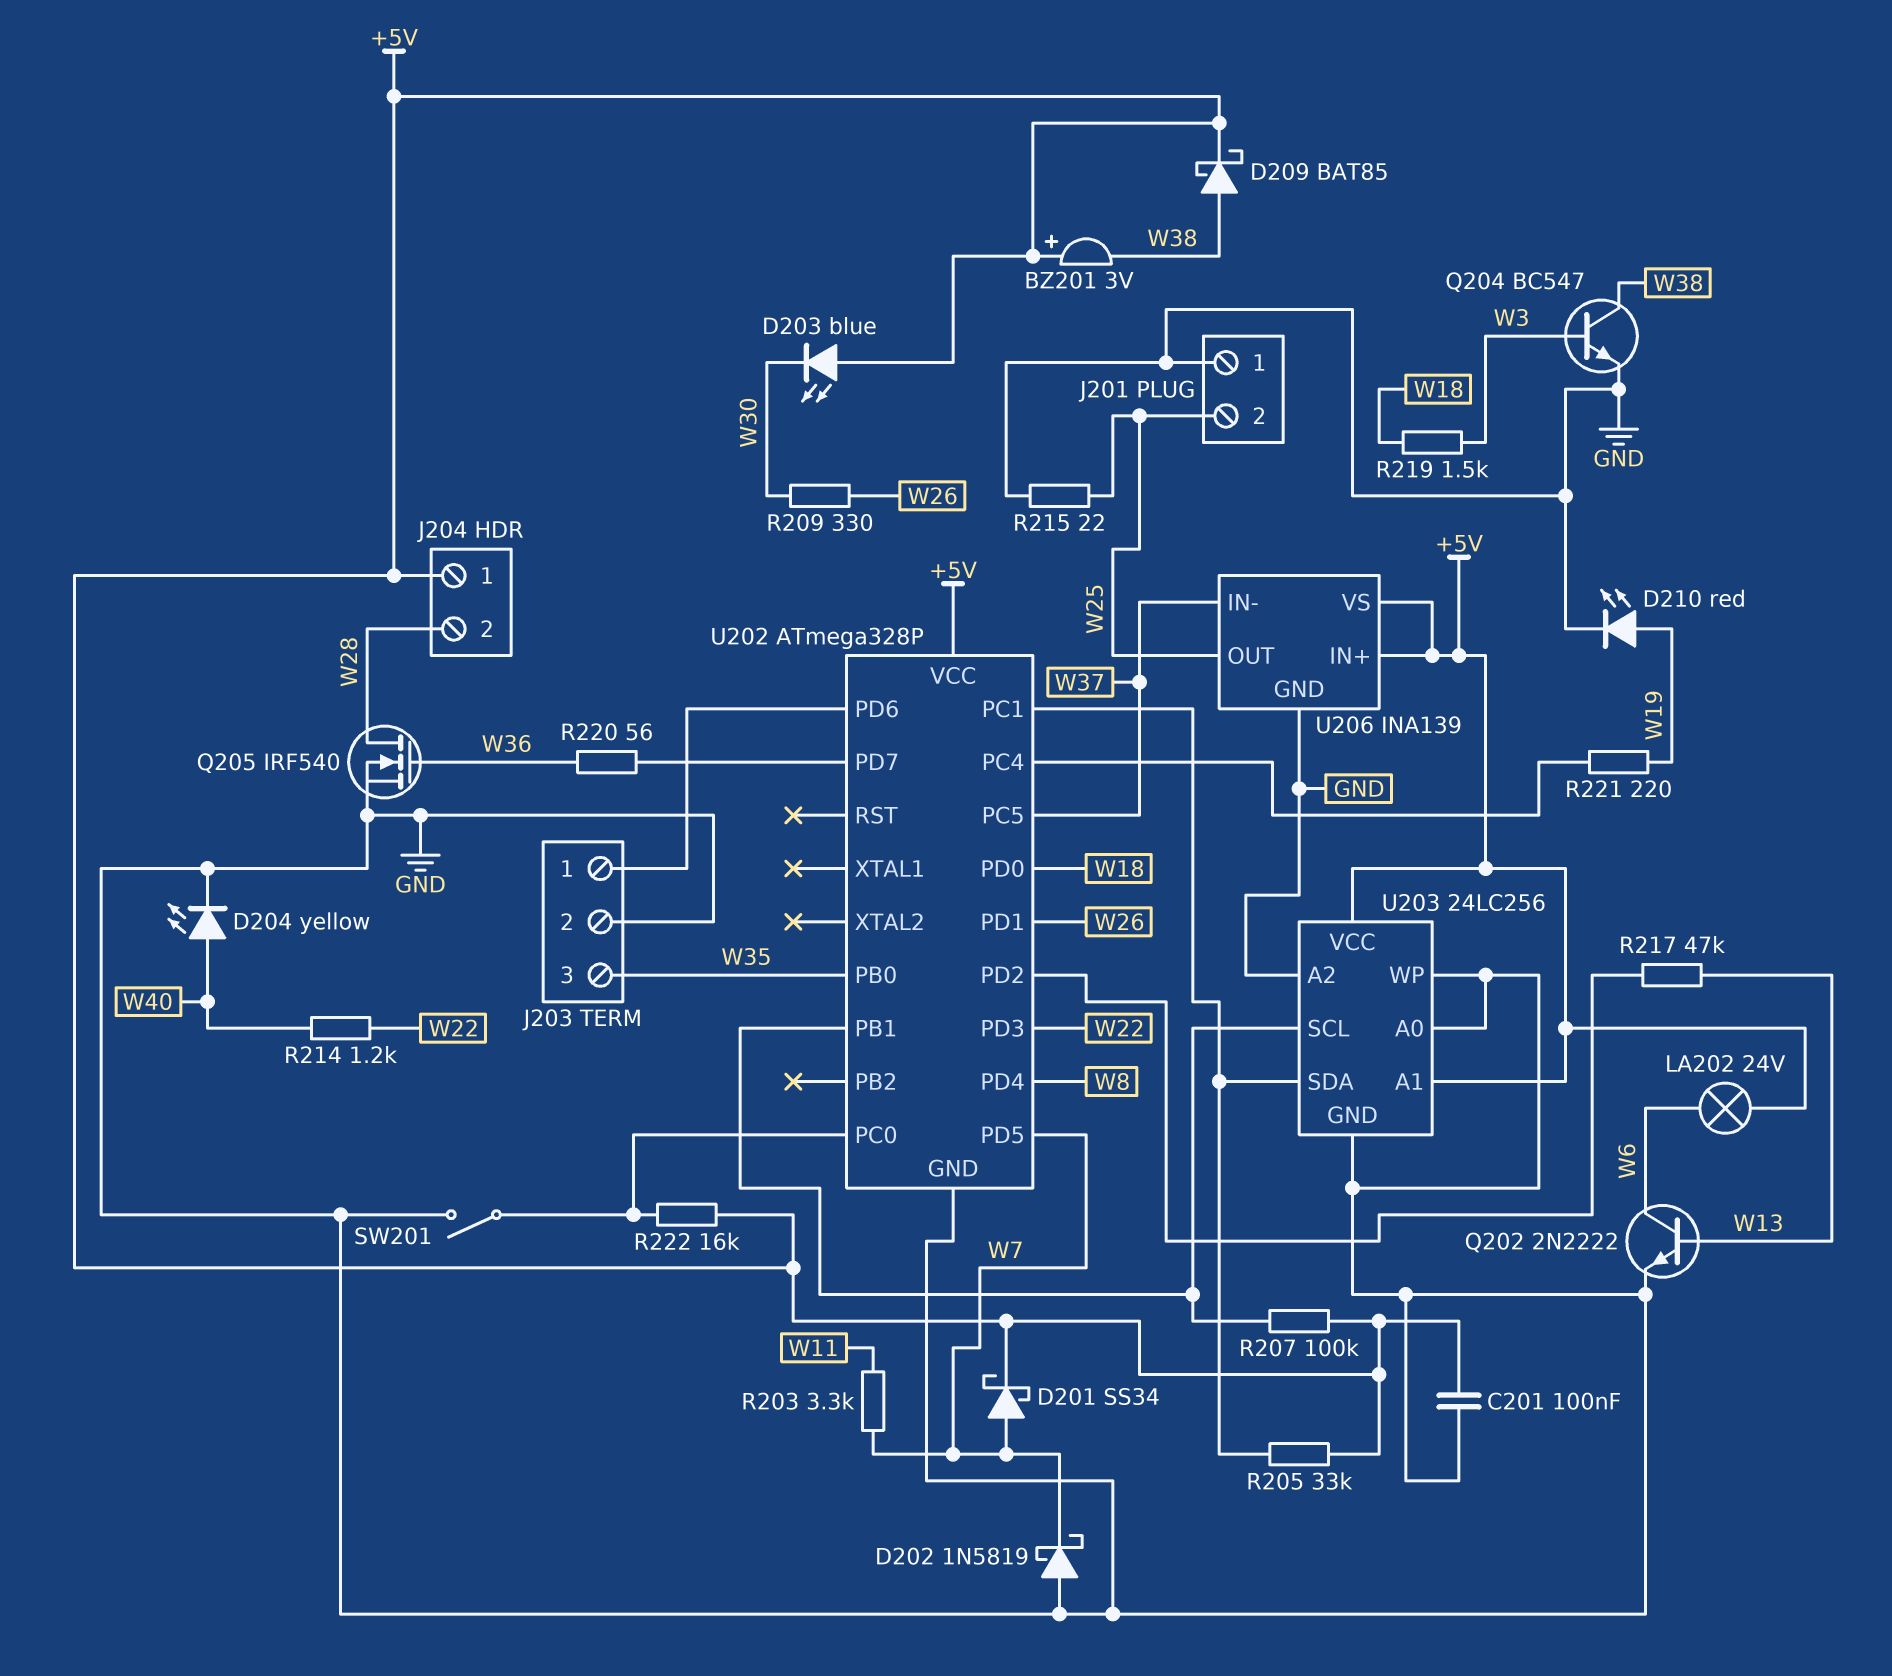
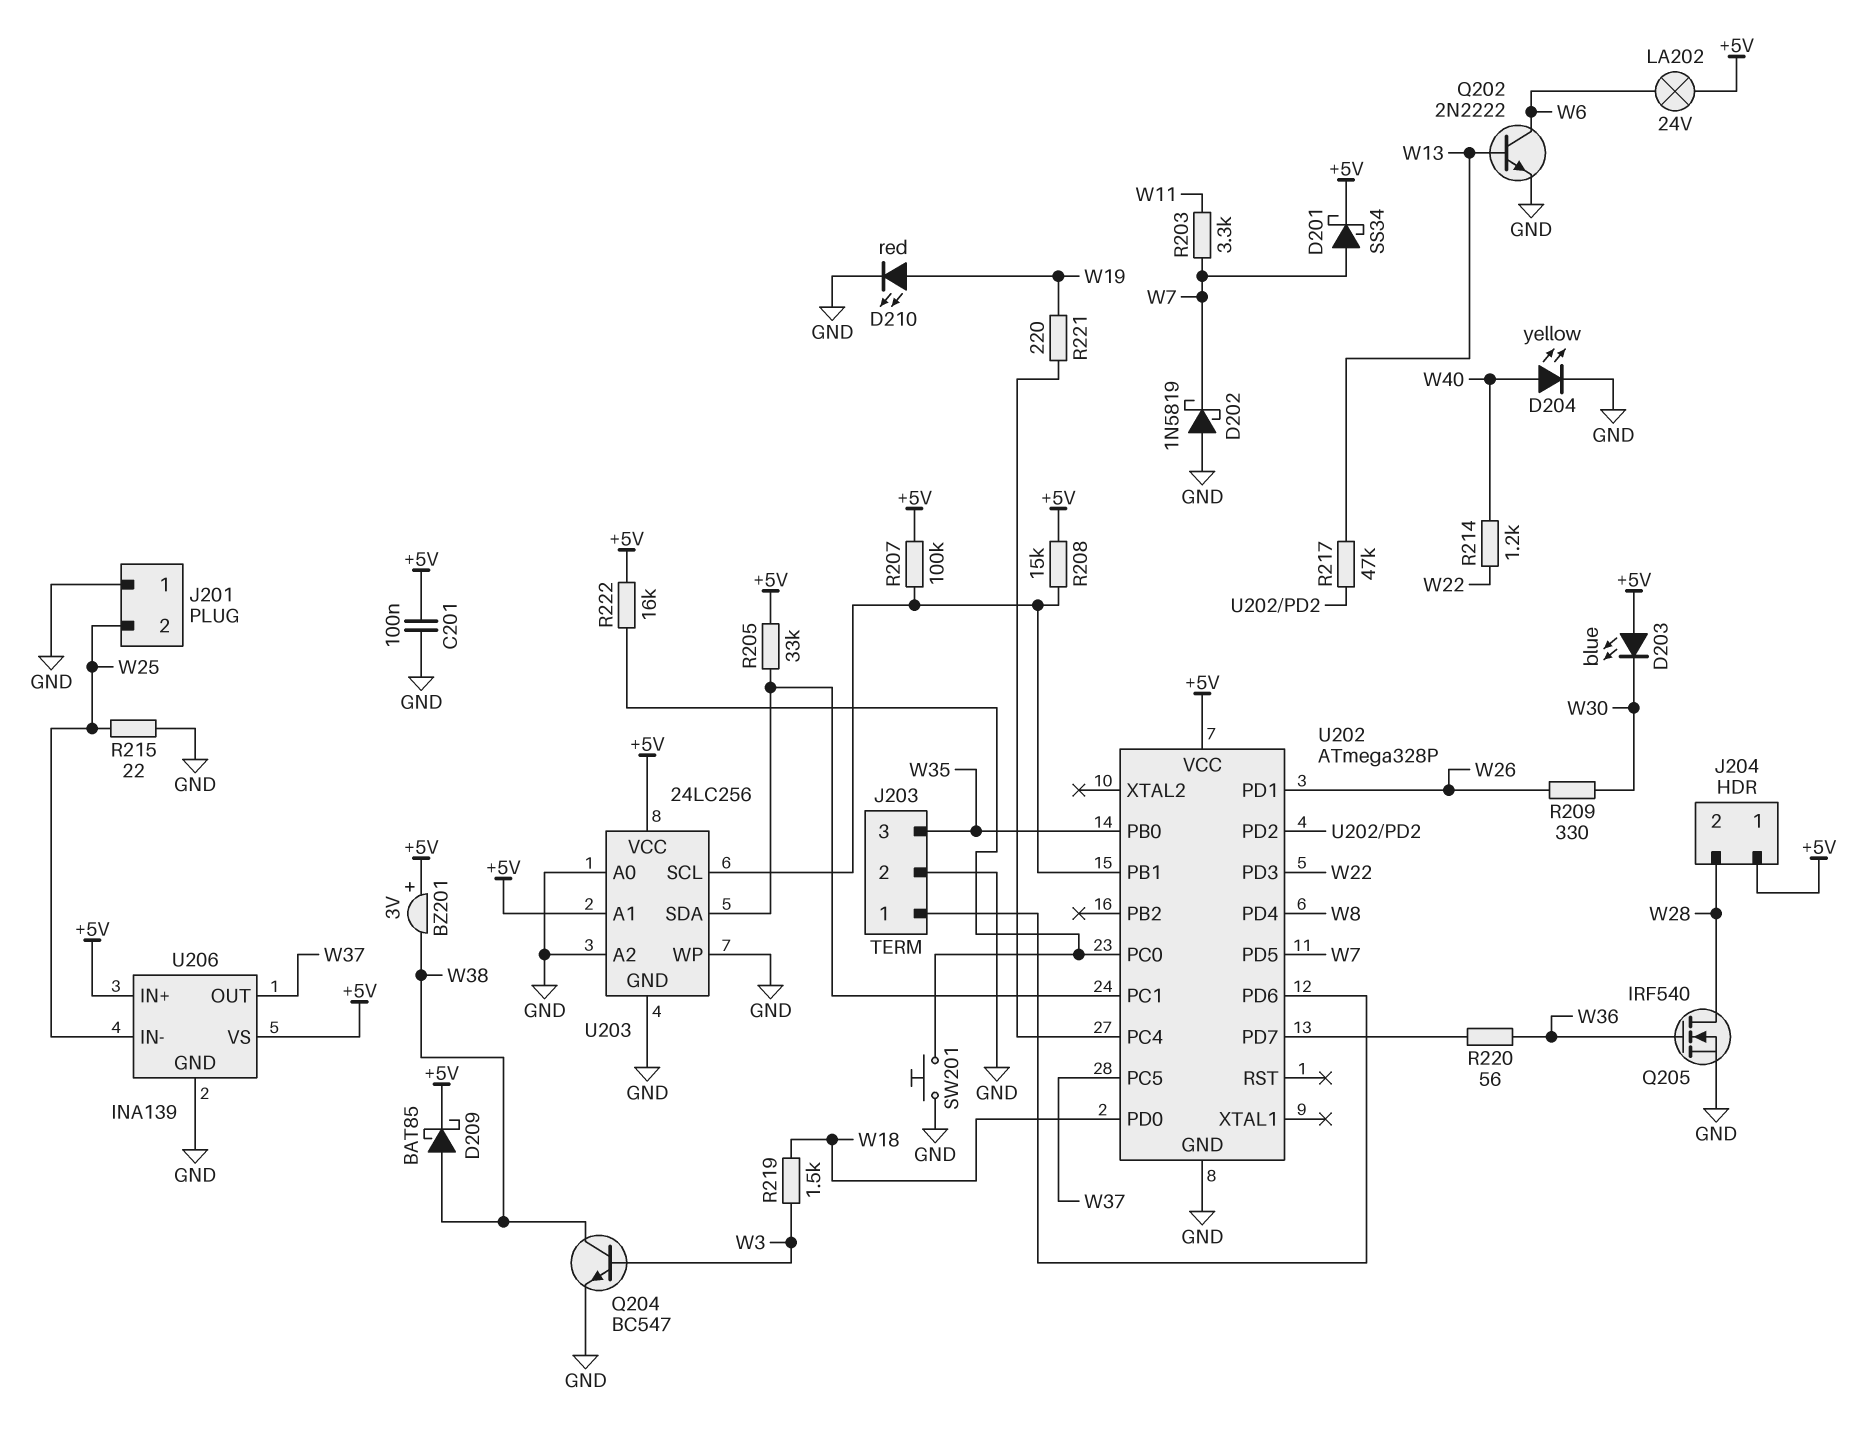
R208: none -> 15k (+5V, U202/PB1)
SW201: switch (GND, U202/PC0) -> button (GND, U202/PC0)
U206 pin IN-: W37 -> W25
U206 pin OUT: W25 -> W37

